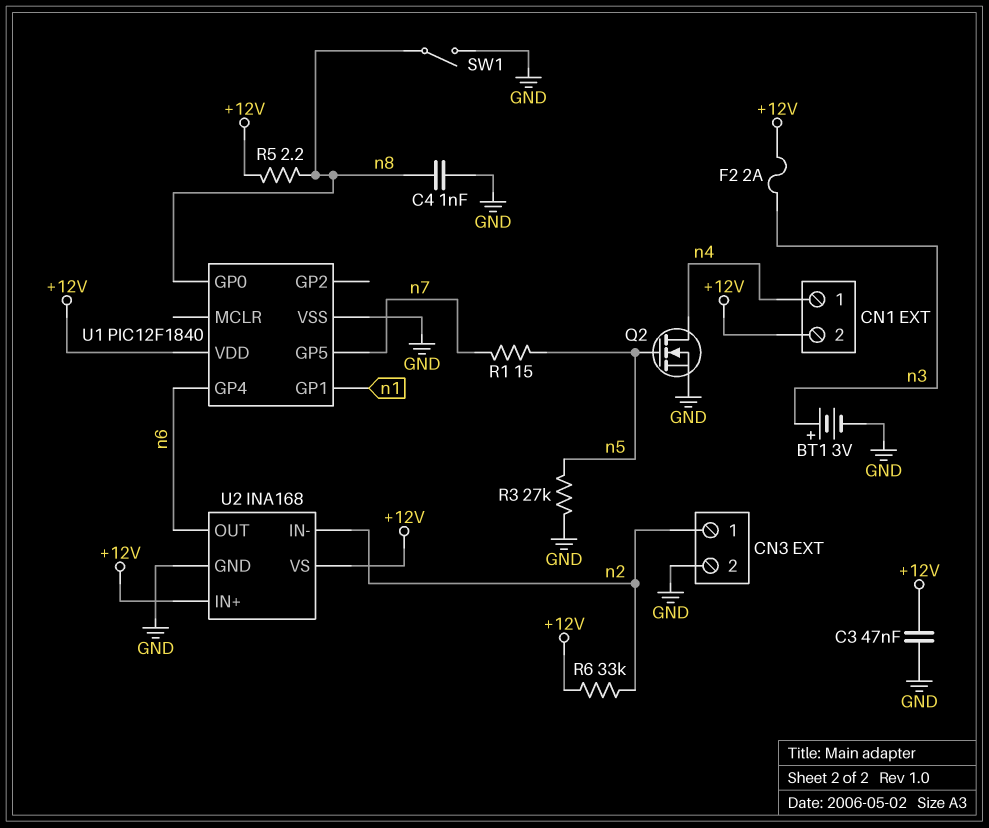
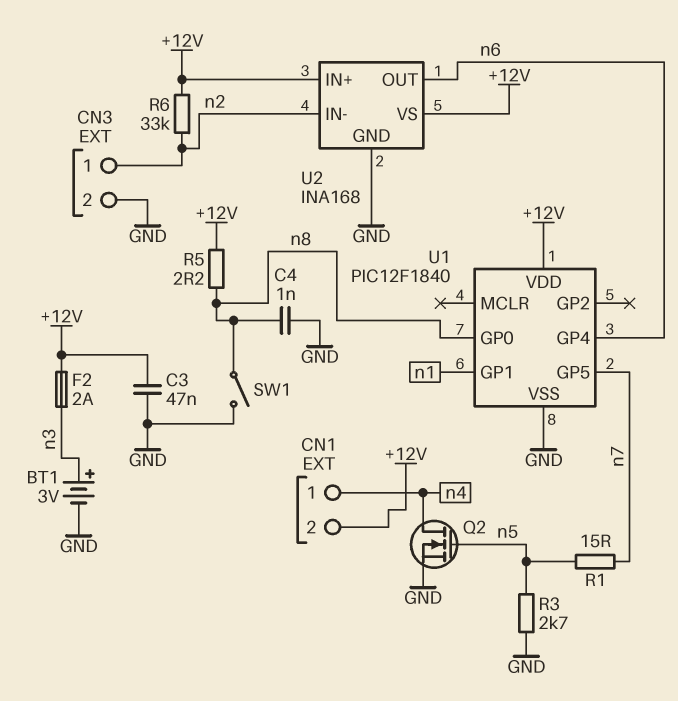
R3: 27k (GND, n5) -> 2.7k (GND, n5)

